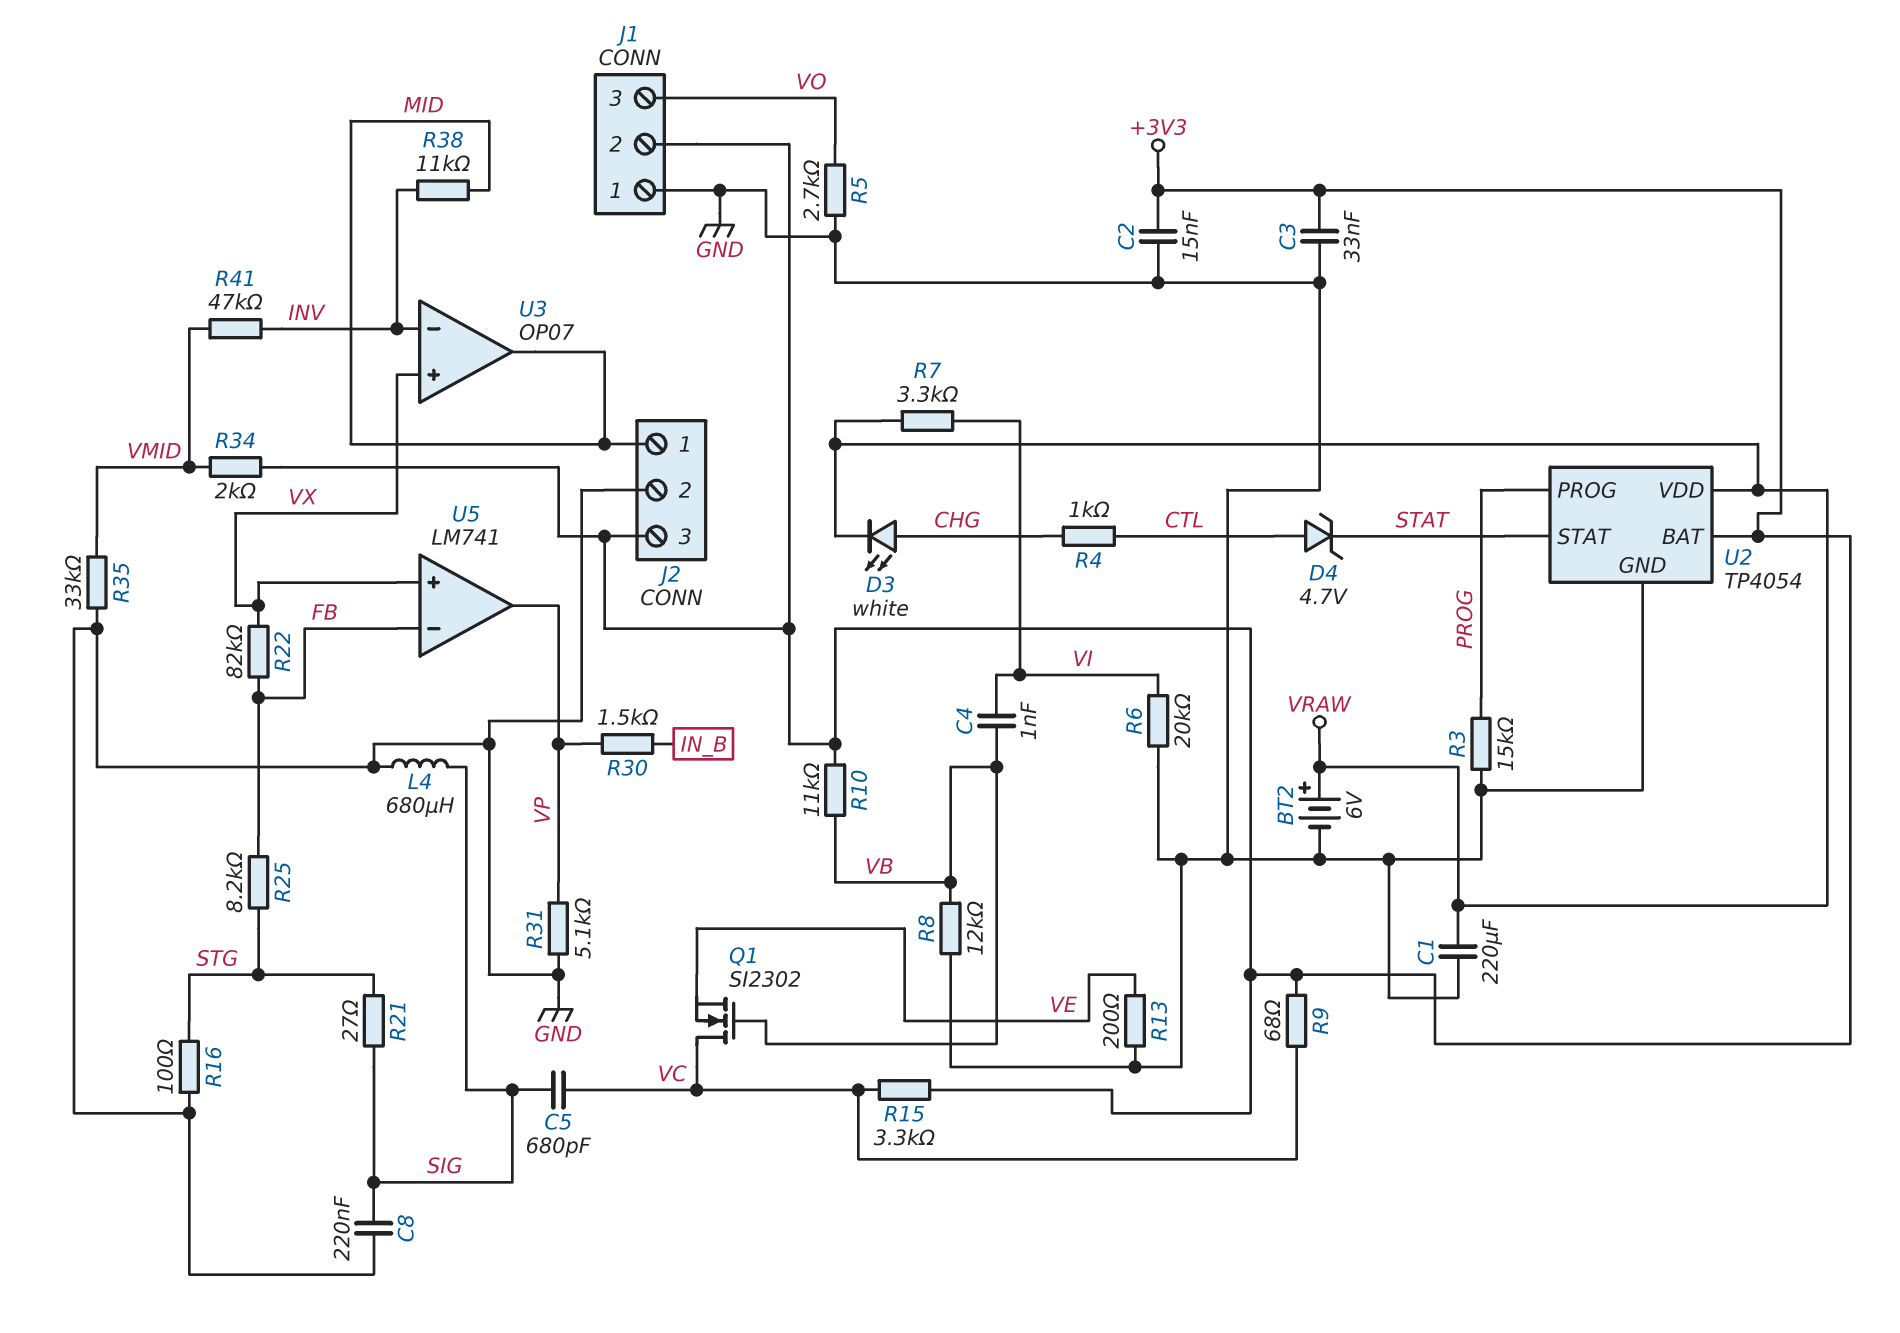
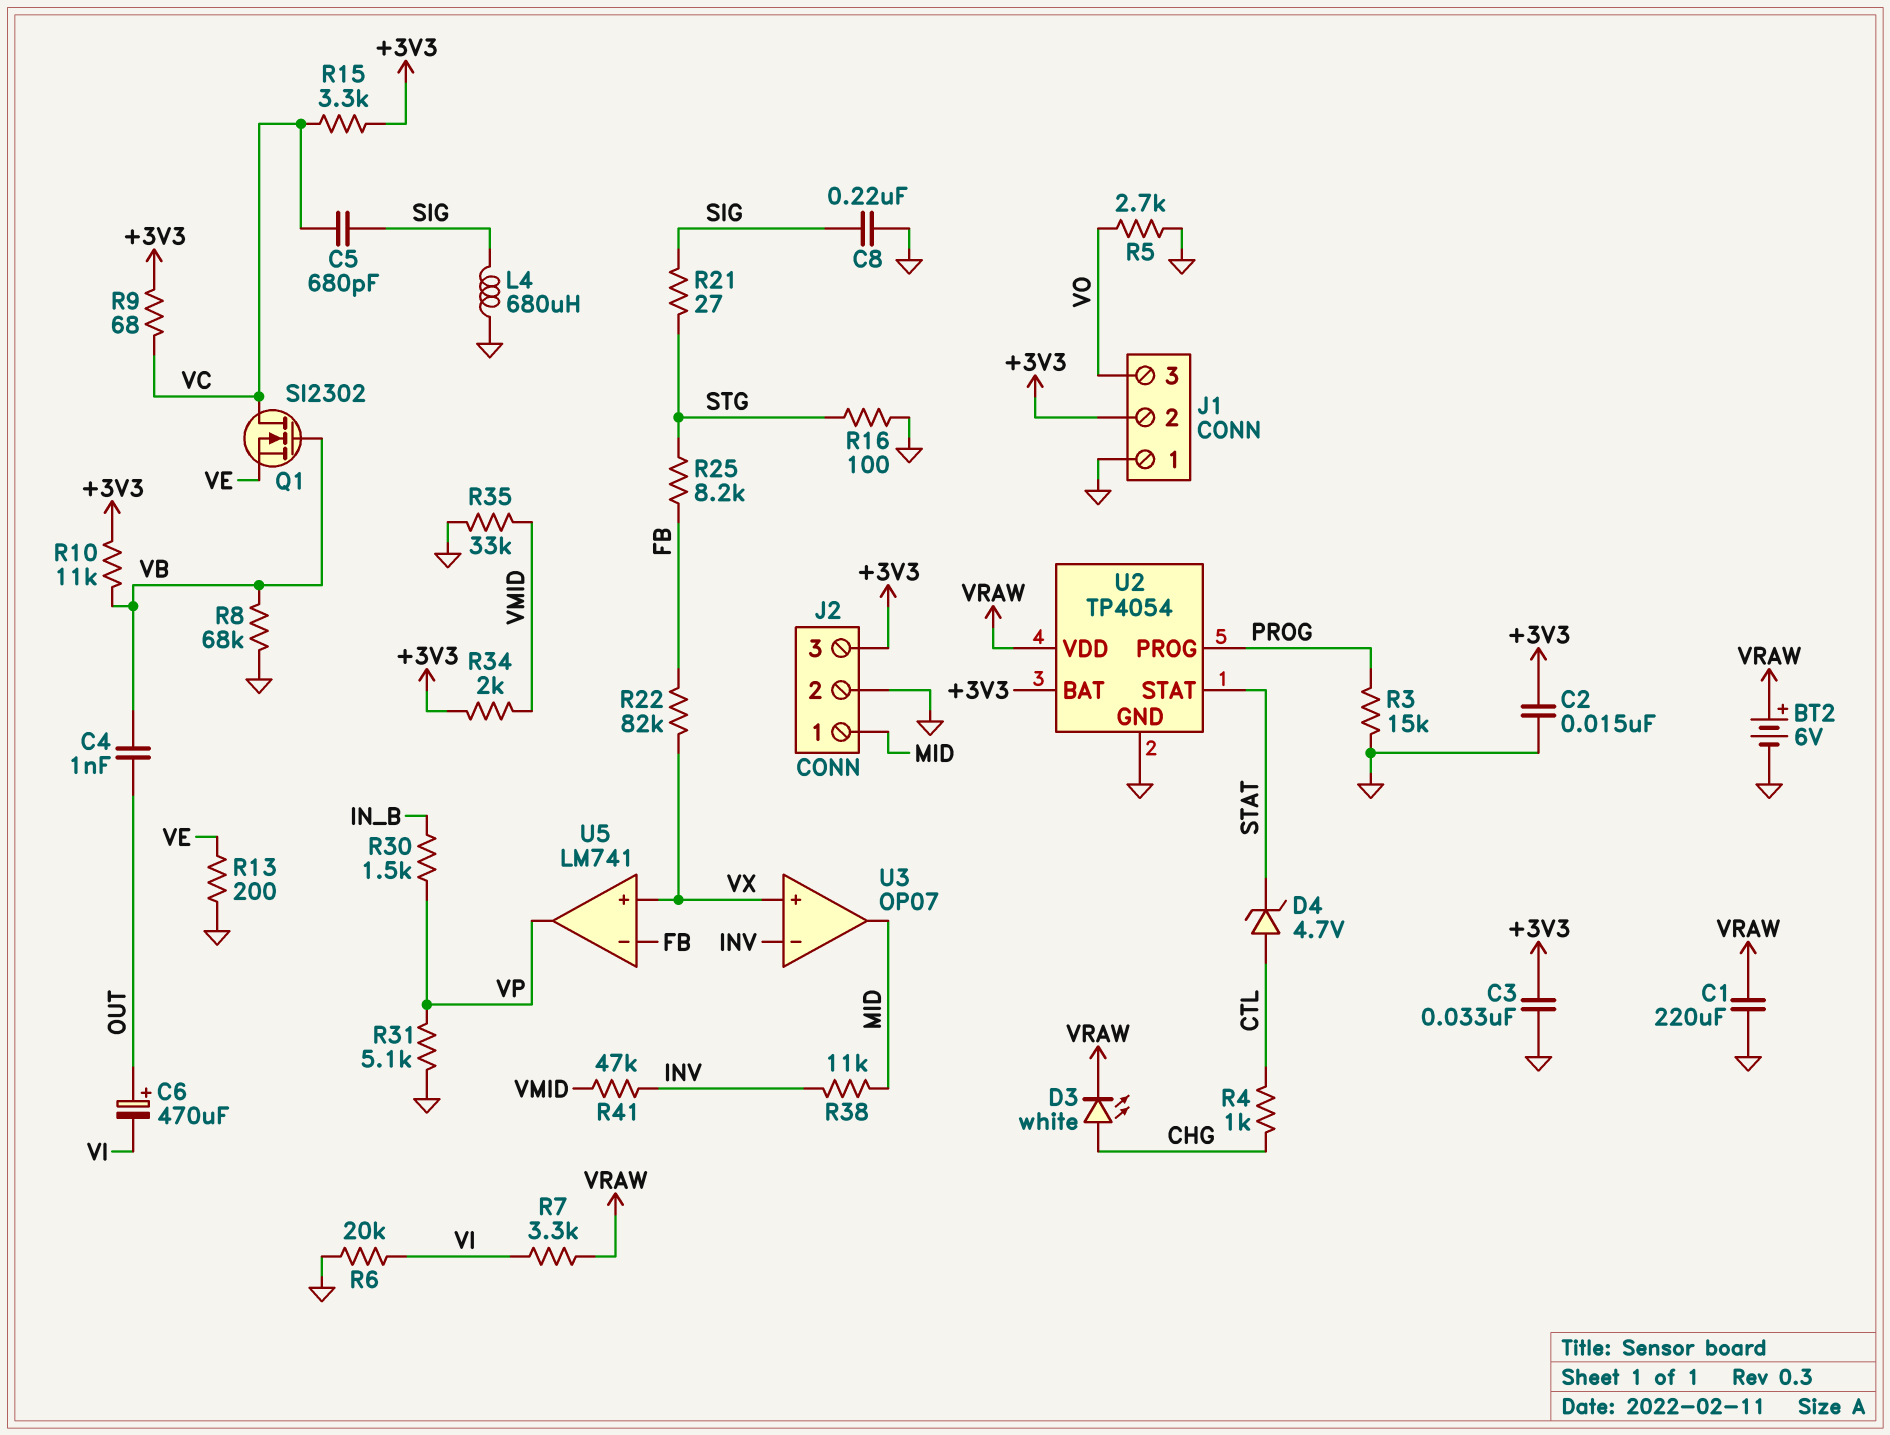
C4: 1nF (VB, VI) -> 1nF (OUT, VB)
C6: none -> 470uF (plus OUT, minus VI)
R8: 12k (GND, VB) -> 68k (GND, VB)

